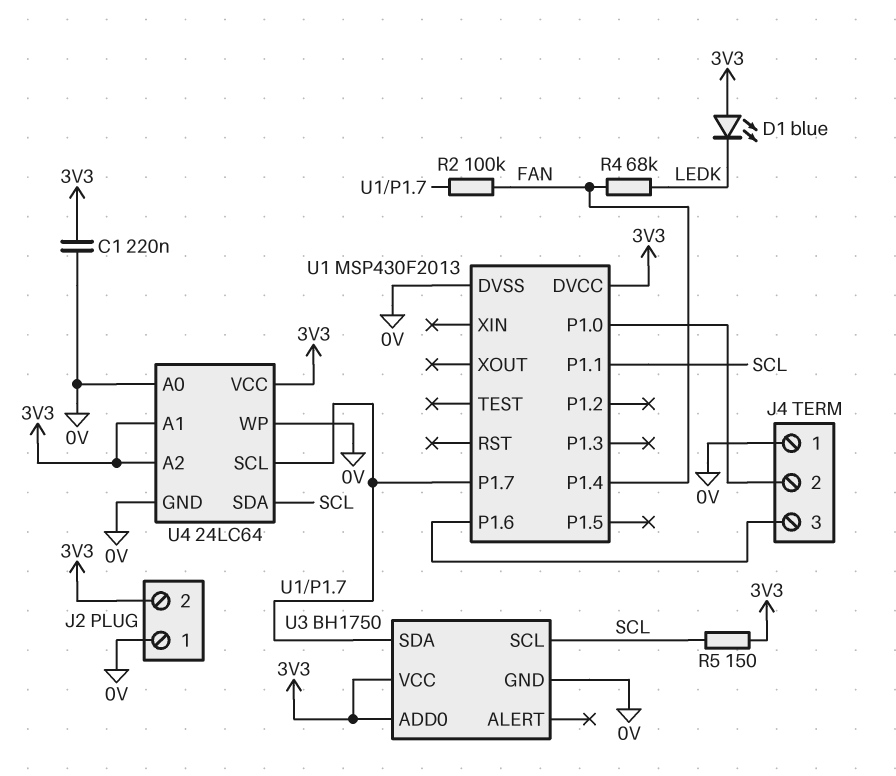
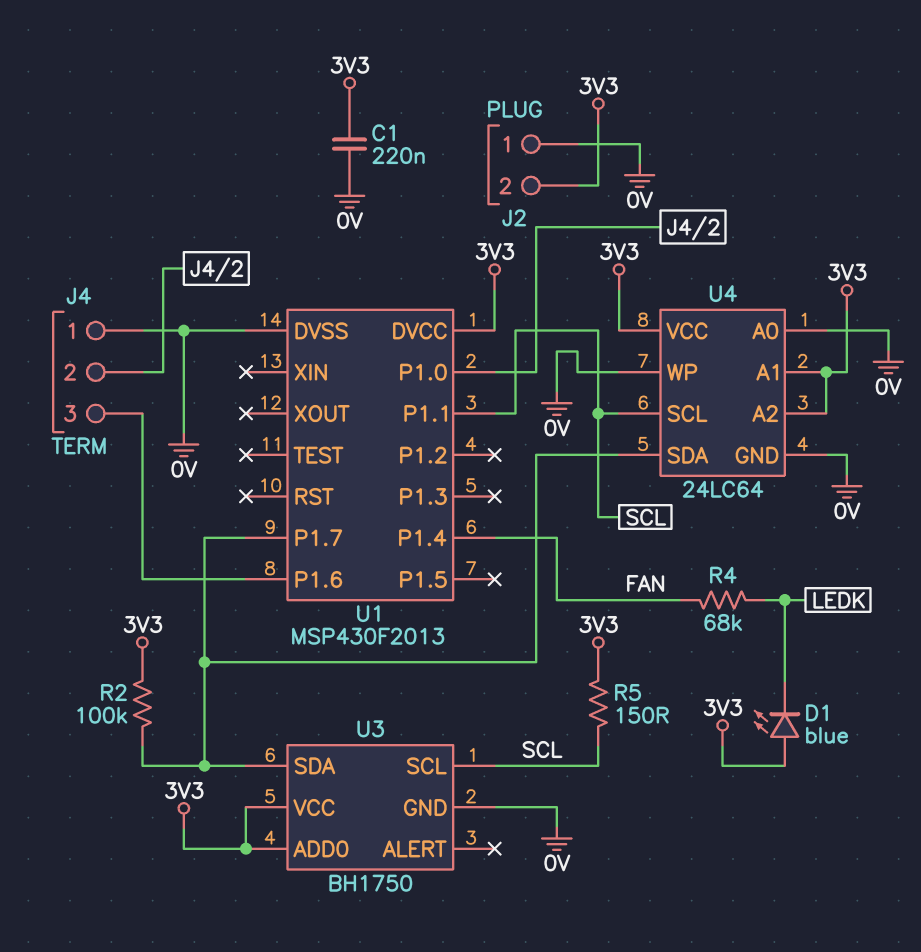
R2: 100k (FAN, U1/P1.7) -> 100k (3V3, U1/P1.7)
U4 pin SCL: U1/P1.7 -> SCL
U4 pin SDA: SCL -> U1/P1.7

